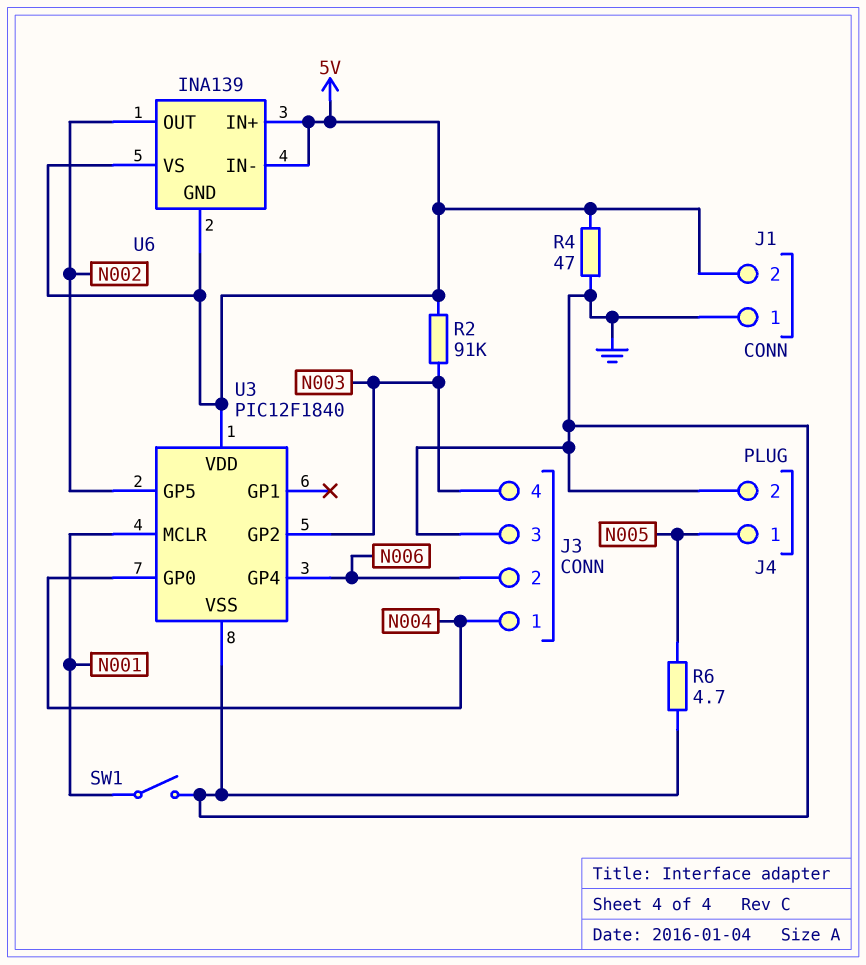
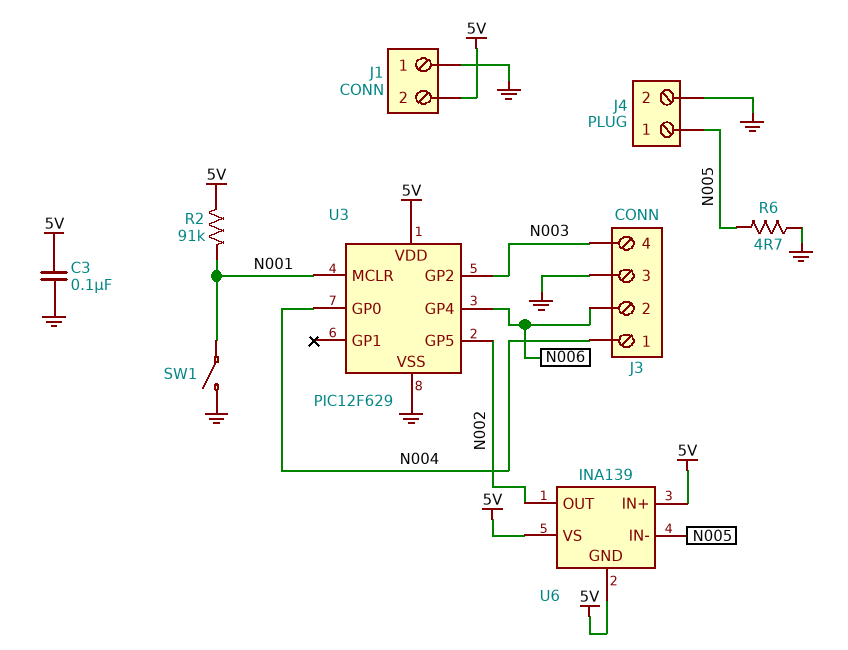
C3: none -> 100nF (5V, GND)
R2: 91k (5V, N003) -> 91k (5V, N001)
R4: 47 (5V, GND) -> none
U3: PIC12F1840 -> PIC12F629
U6 pin IN-: 5V -> N005

